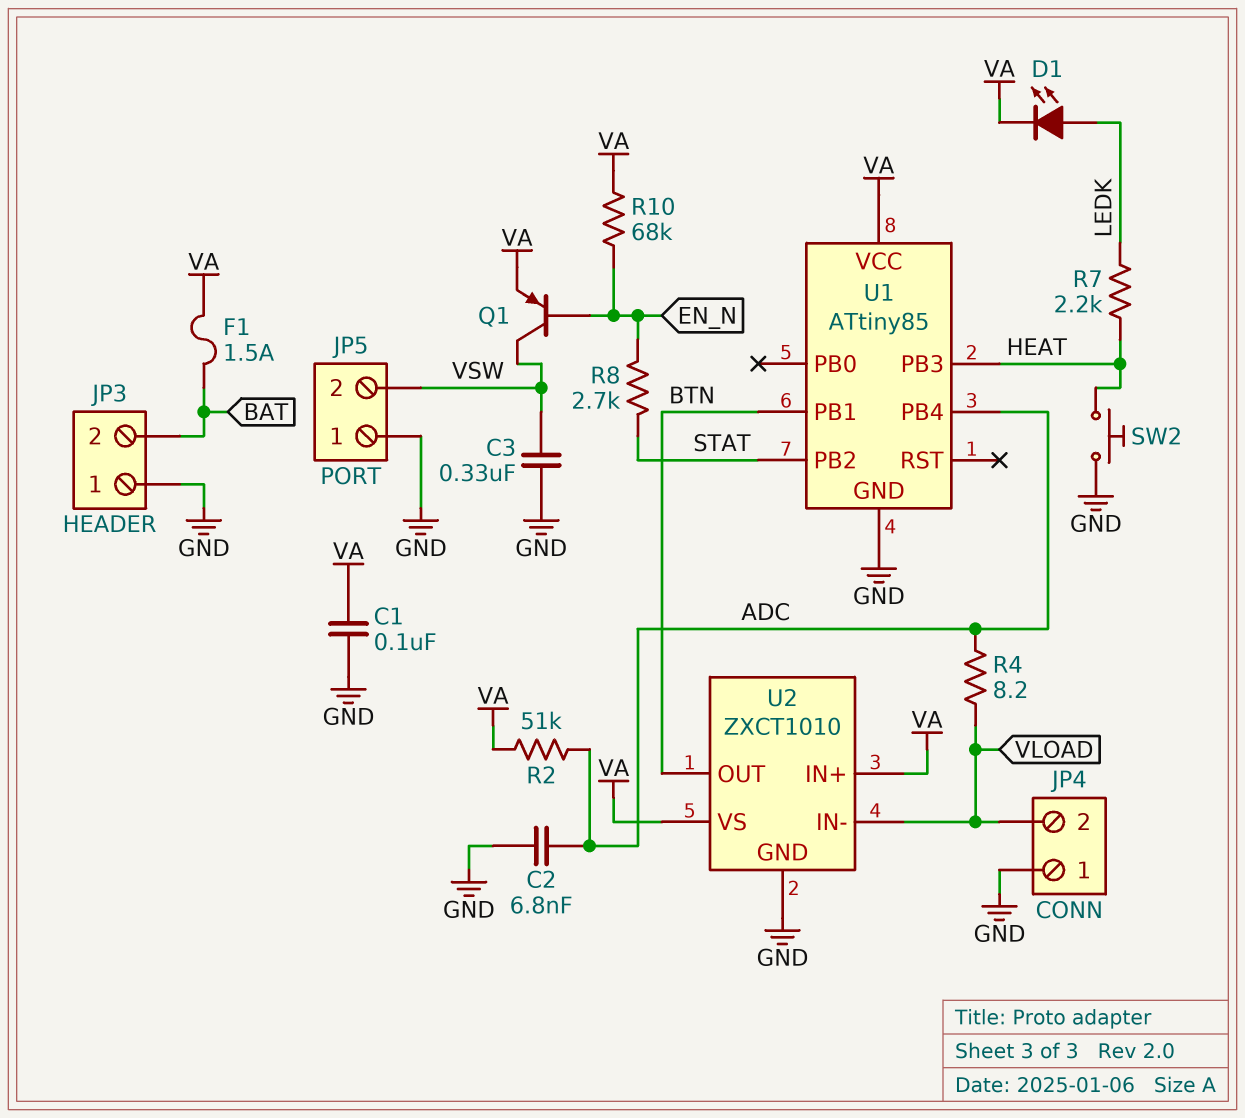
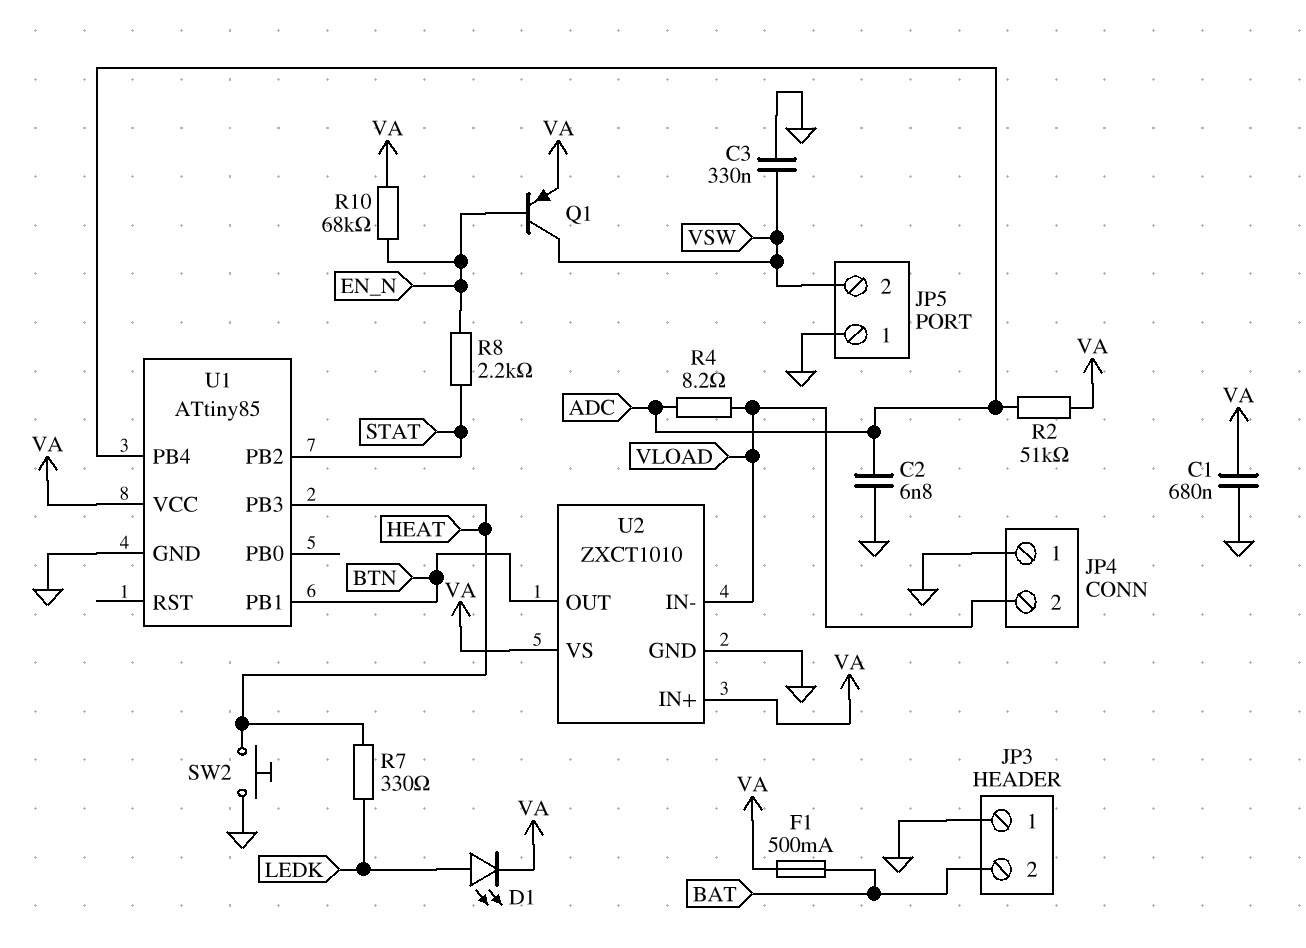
C1: 100nF (GND, VA) -> 680nF (GND, VA)
F1: 1.5A (BAT, VA) -> 500mA (BAT, VA)
R7: 2.2k (HEAT, LEDK) -> 330 (HEAT, LEDK)
R8: 2.7k (EN_N, STAT) -> 2.2k (EN_N, STAT)

